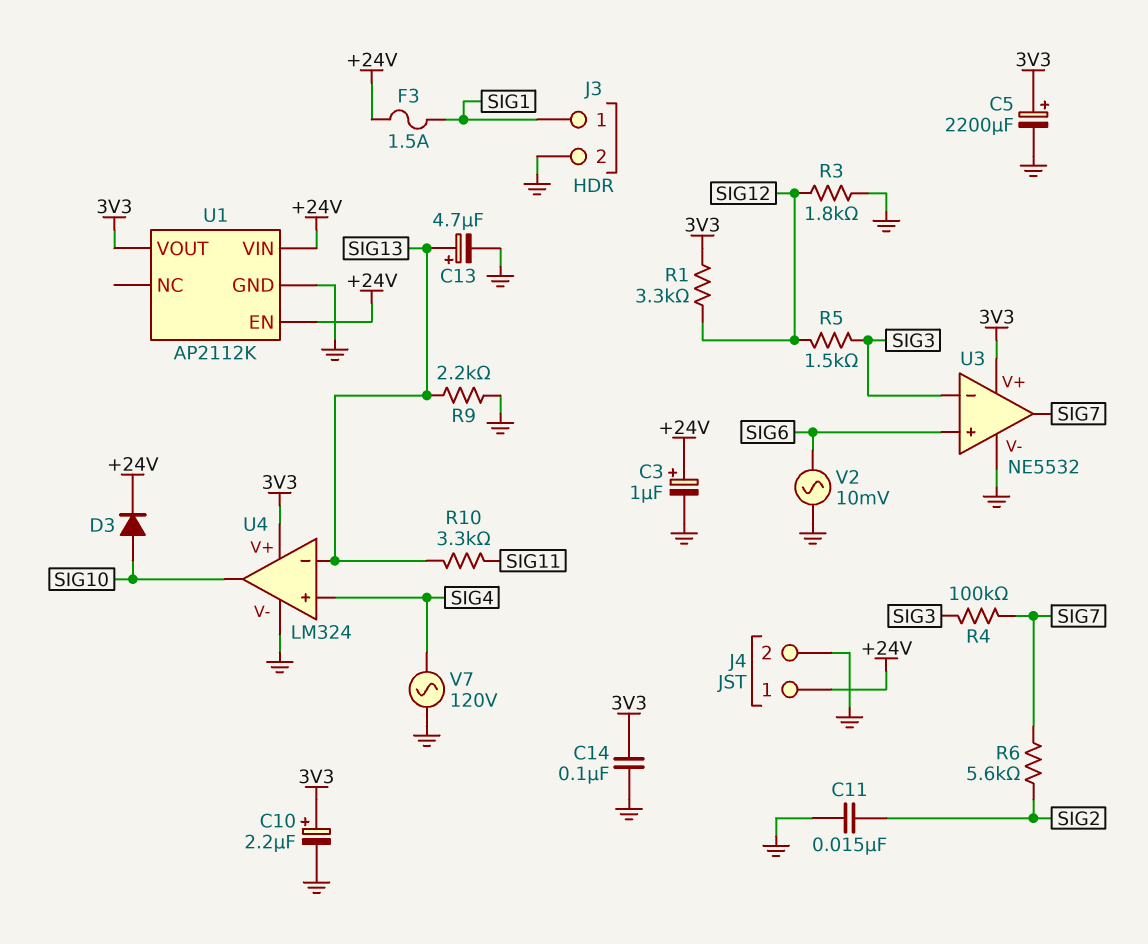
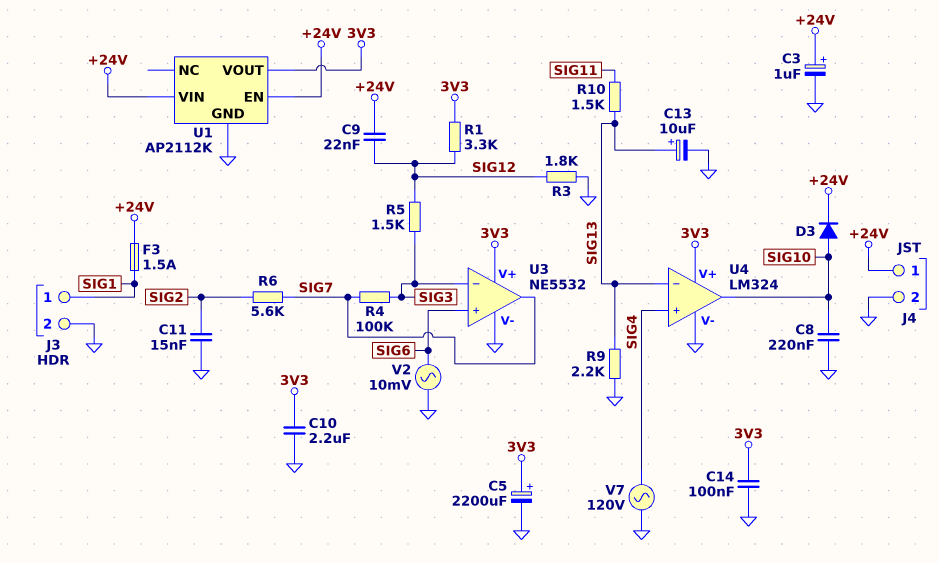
C8: none -> 220nF (GND, SIG10)
C9: none -> 22nF (+24V, SIG12)
C10: 2.2uF (plus 3V3, minus GND) -> 2.2uF (3V3, GND)
C13: 4.7uF (plus SIG13, minus GND) -> 10uF (plus SIG13, minus GND)
R10: 3.3k (SIG11, SIG13) -> 1.5k (SIG11, SIG13)

